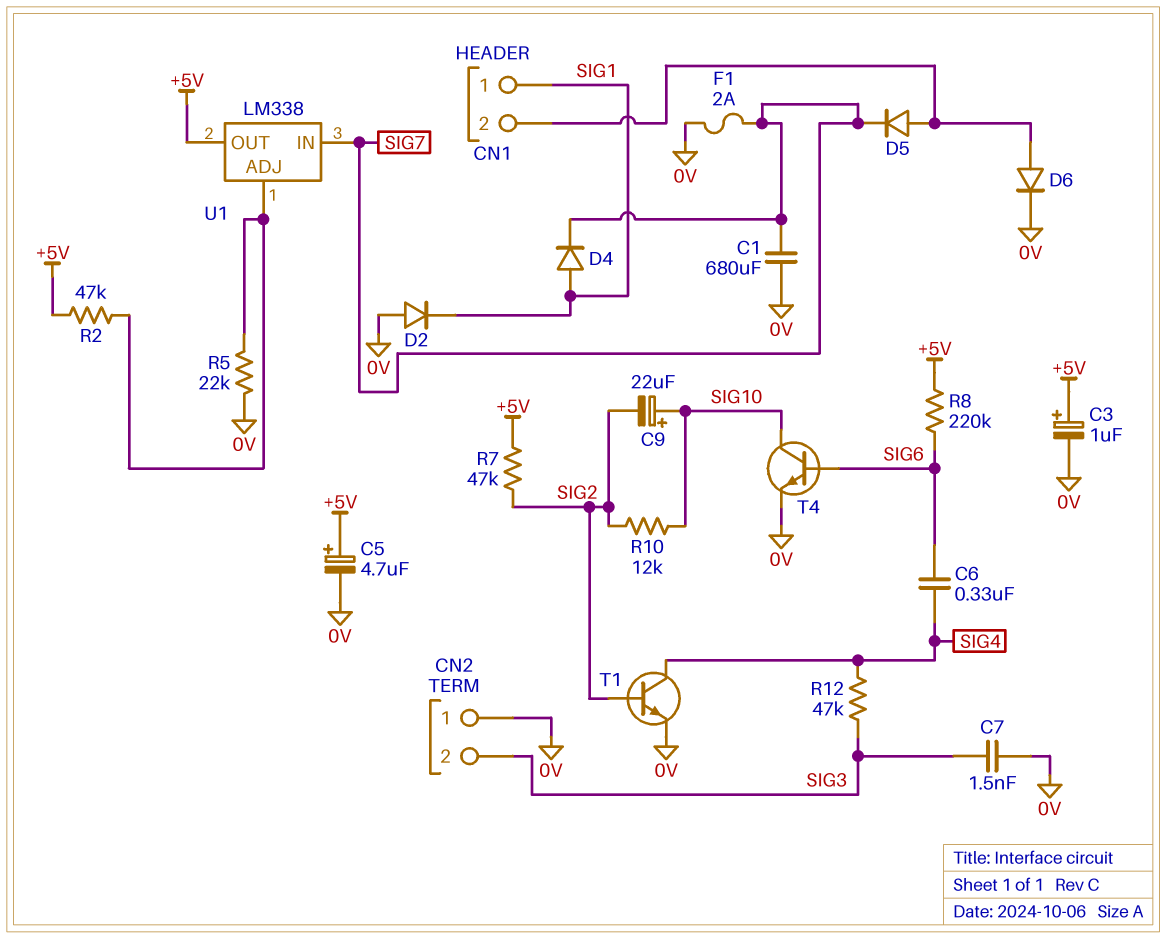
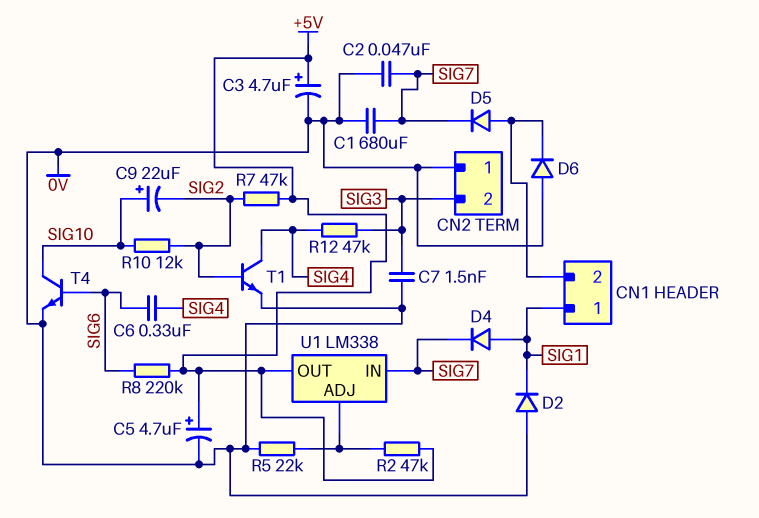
C2: none -> 47nF (0V, SIG7)
C3: 1uF (plus +5V, minus 0V) -> 4.7uF (plus +5V, minus 0V)
D6: diode (A CN1/2, K 0V) -> diode (A 0V, K CN1/2)
F1: 2A (0V, SIG7) -> none

